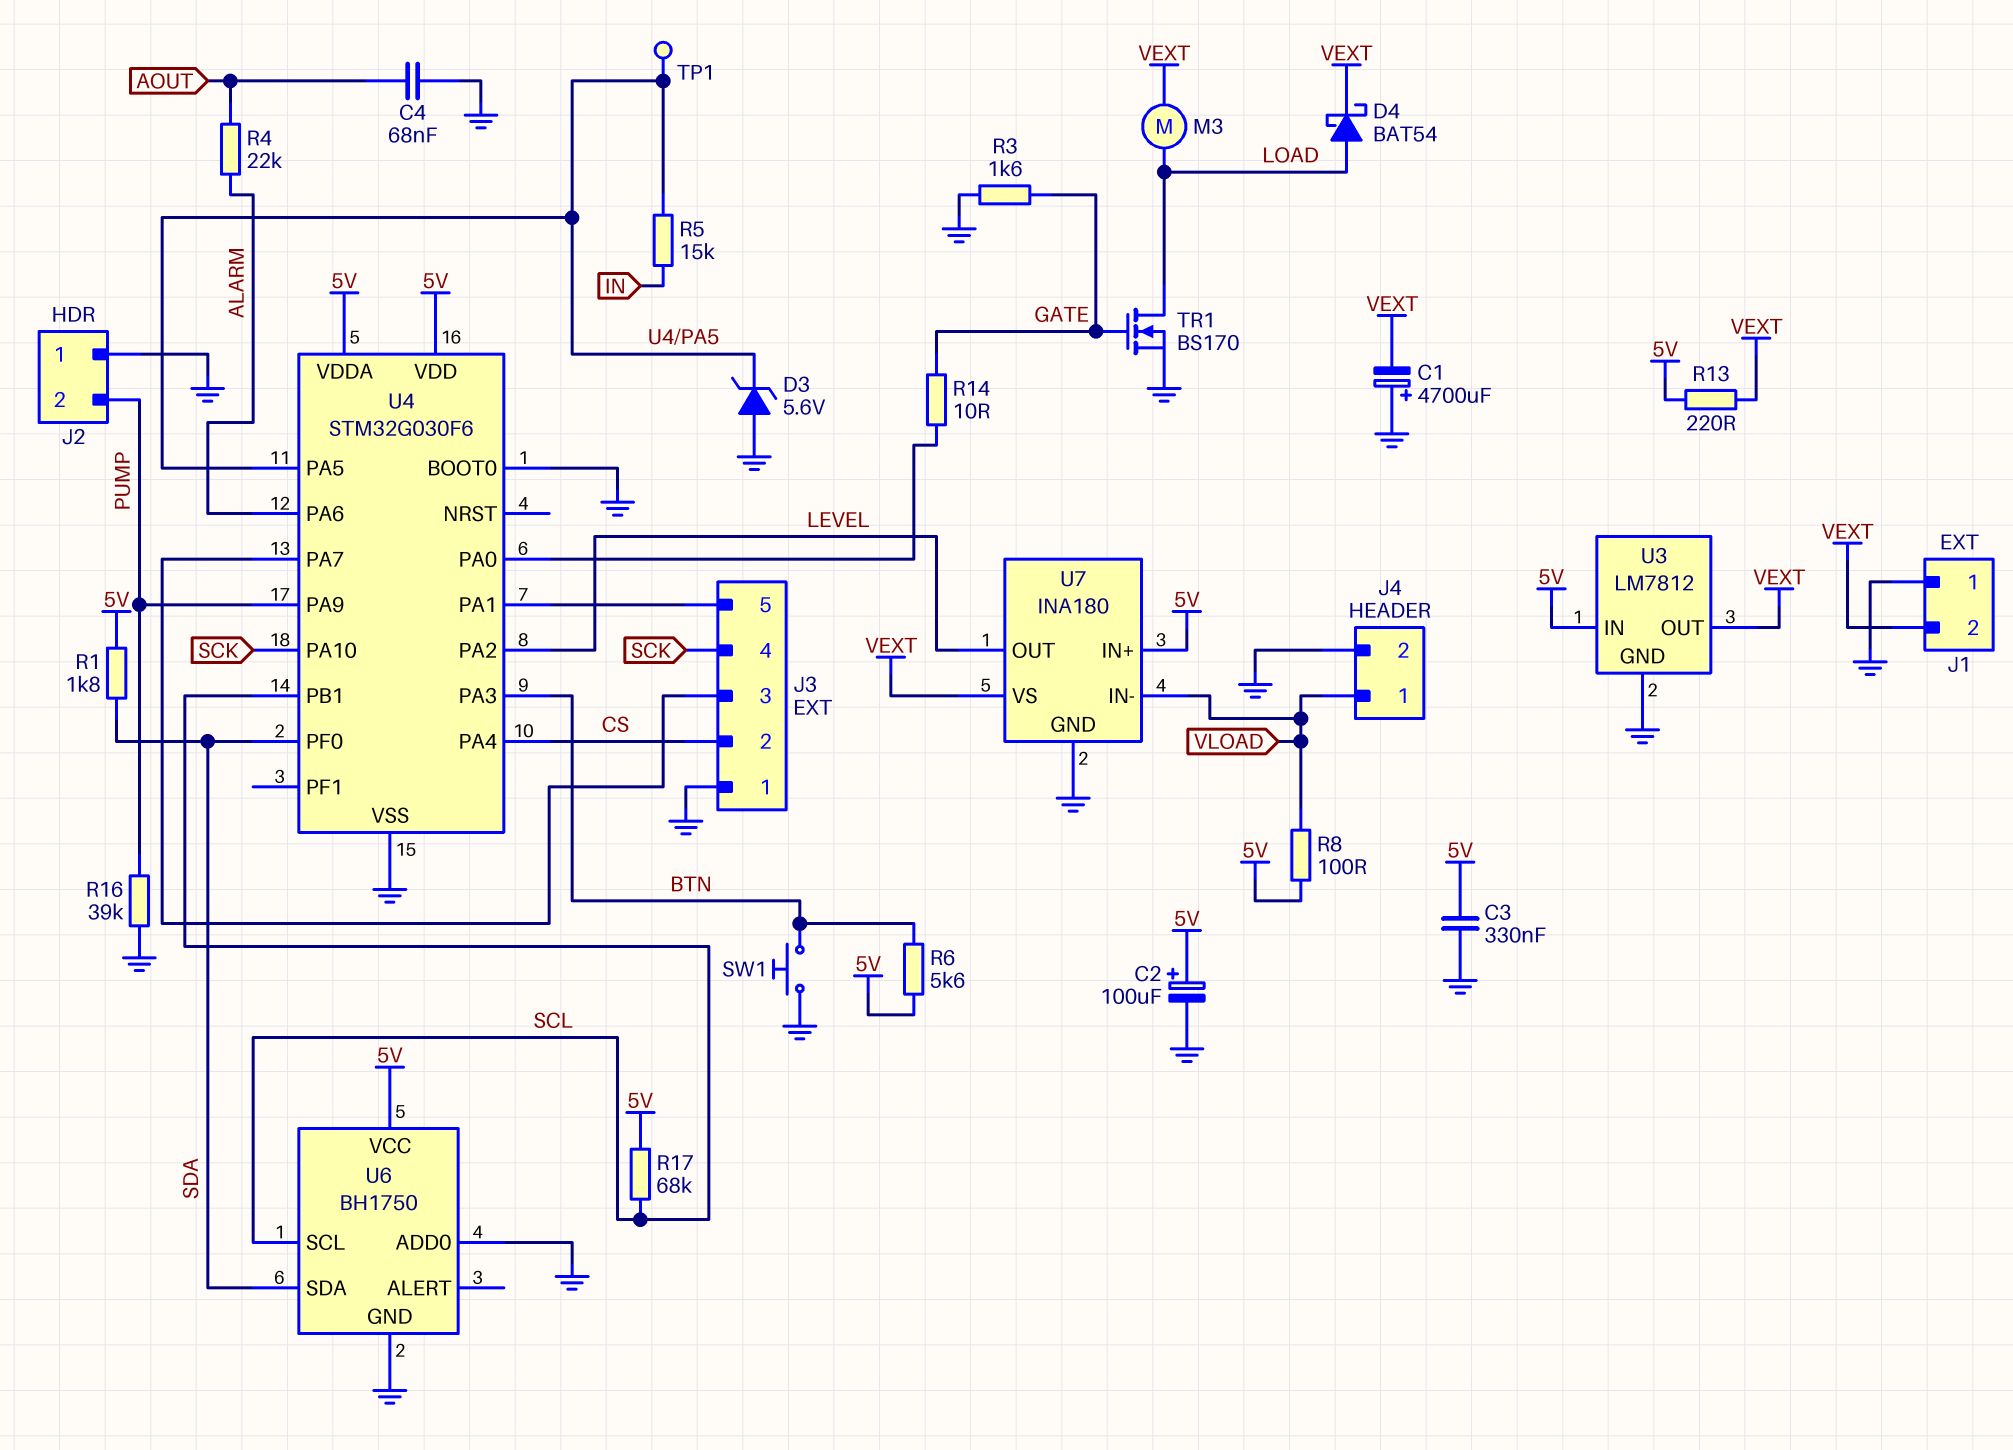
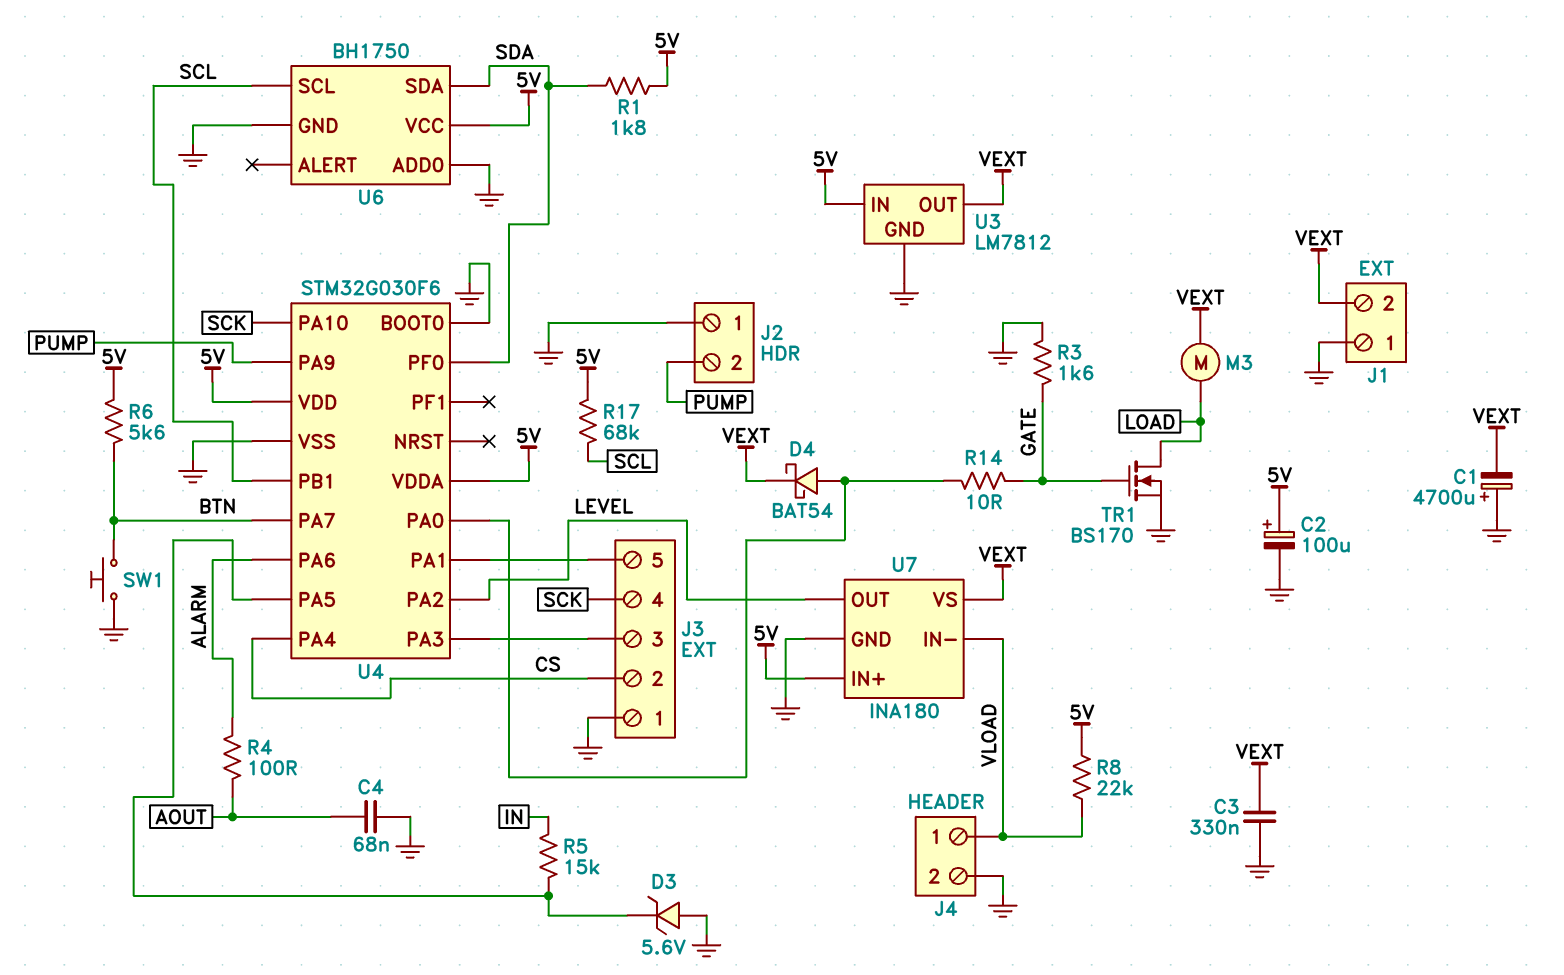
C3: 330nF (5V, GND) -> 330nF (GND, VEXT)
D4: schottky BAT54 (A LOAD, K VEXT) -> schottky BAT54 (A U4/PA0, K VEXT)
R4: 22k (ALARM, AOUT) -> 100 (ALARM, AOUT)
R8: 100 (5V, VLOAD) -> 22k (5V, VLOAD)
R13: 220 (5V, VEXT) -> none
R16: 39k (GND, PUMP) -> none
TP1: test point (U4/PA5) -> none
U4 pin PA3: BTN -> J3/3
U4 pin PA7: J3/3 -> BTN

